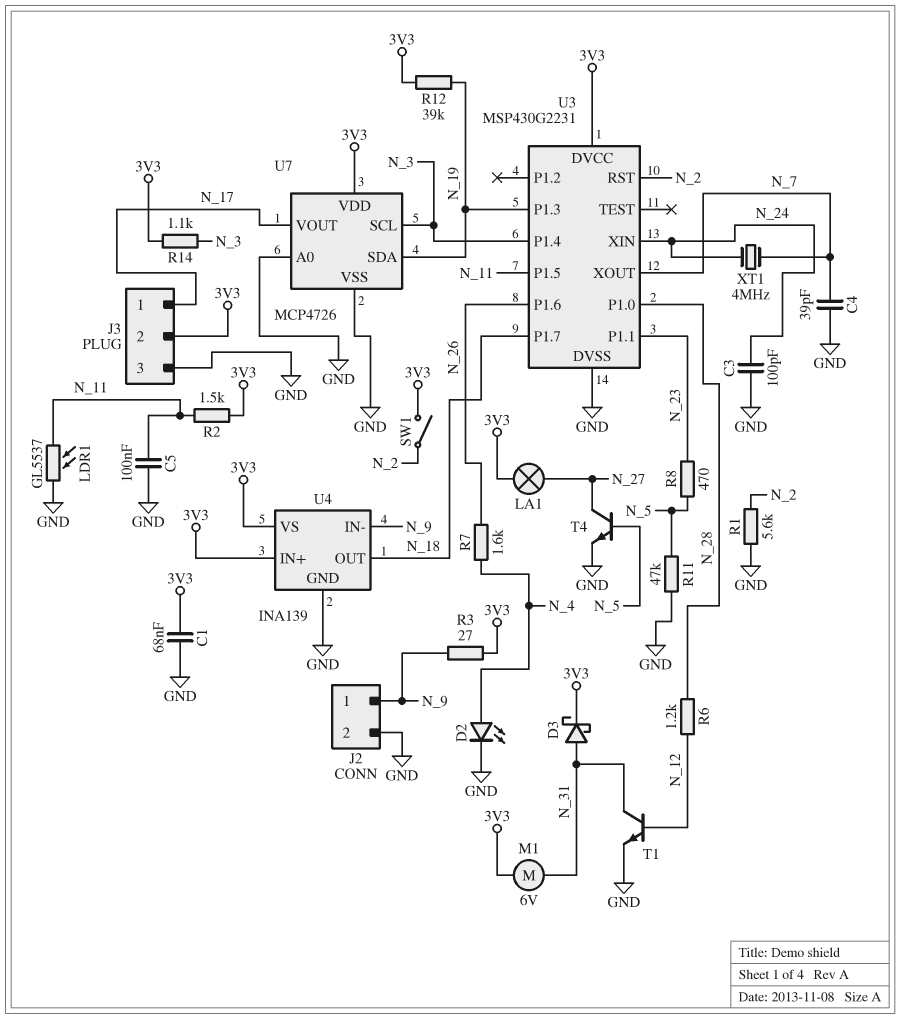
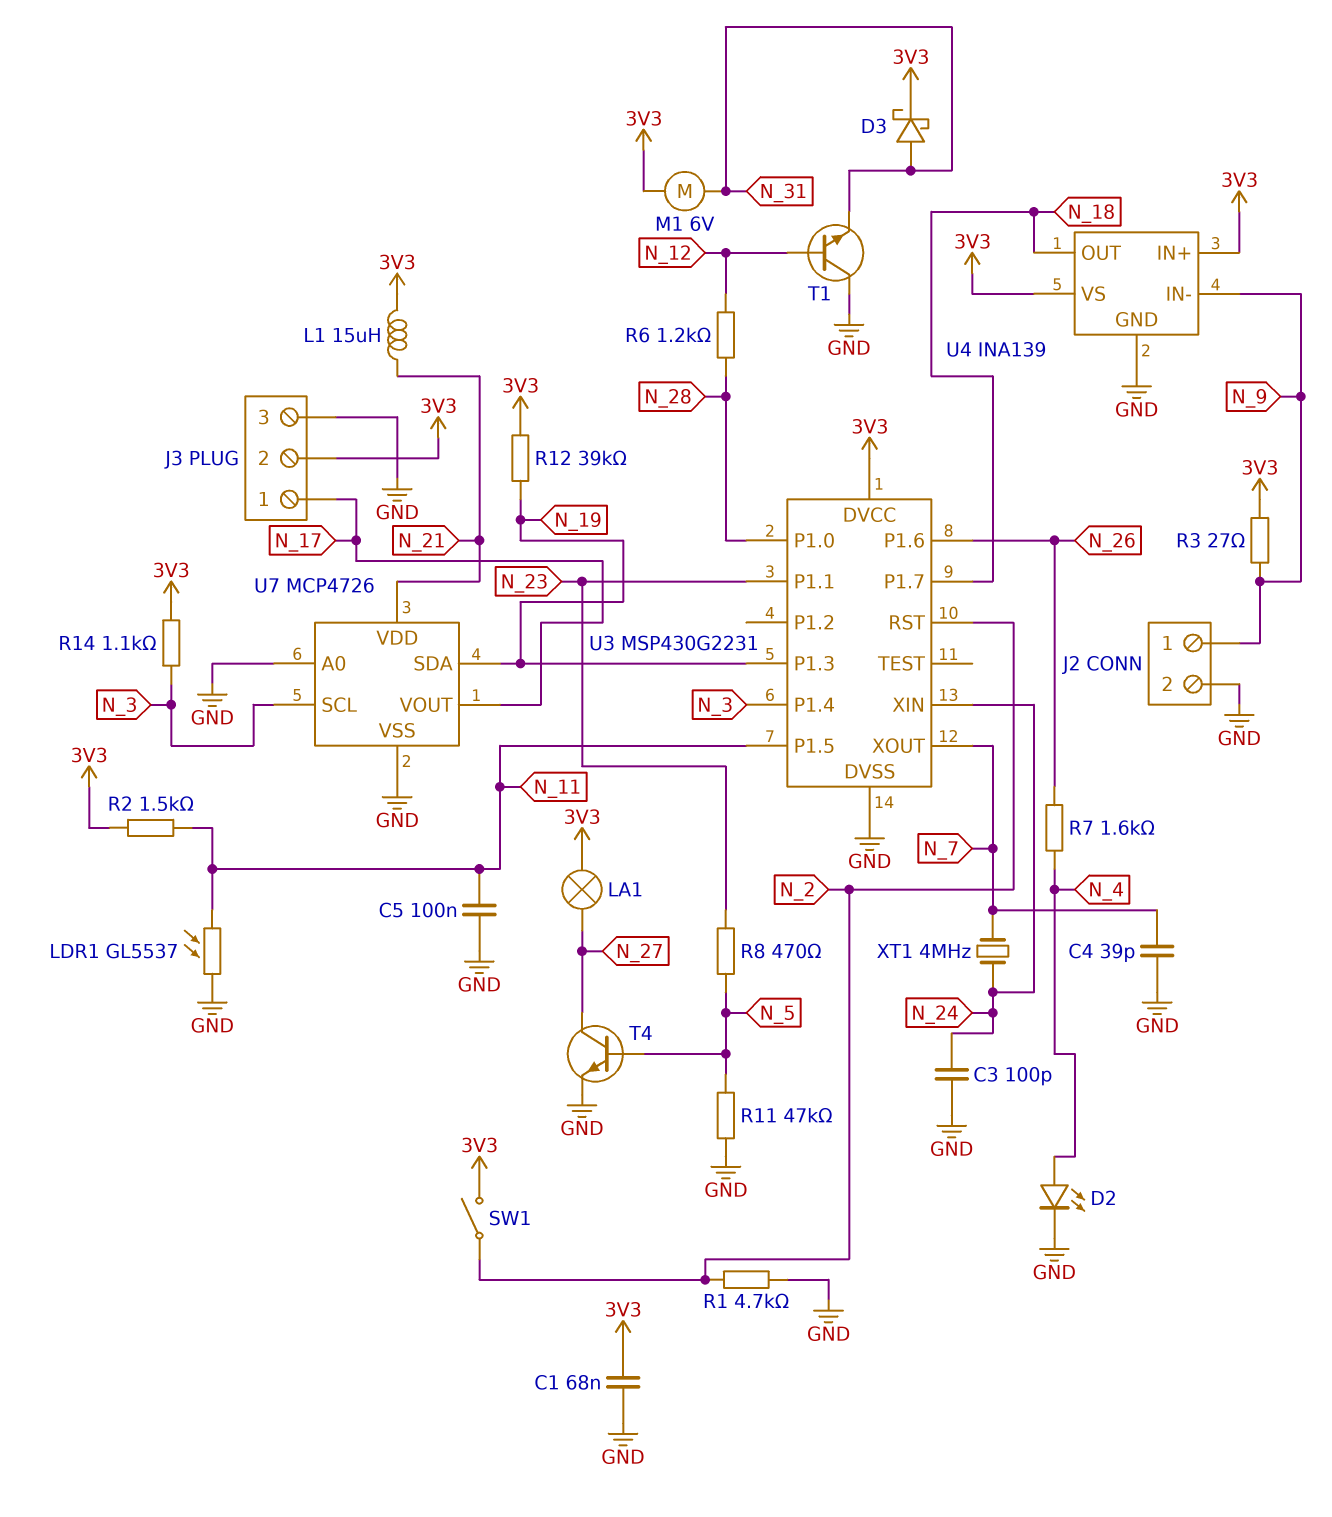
L1: none -> 15uH (3V3, N_21)
R1: 5.6k (GND, N_2) -> 4.7k (GND, N_2)
T1: NPN (B N_12, C N_31, E GND) -> NPN (B N_12, C GND, E N_31)
U7 pin VDD: 3V3 -> N_21

